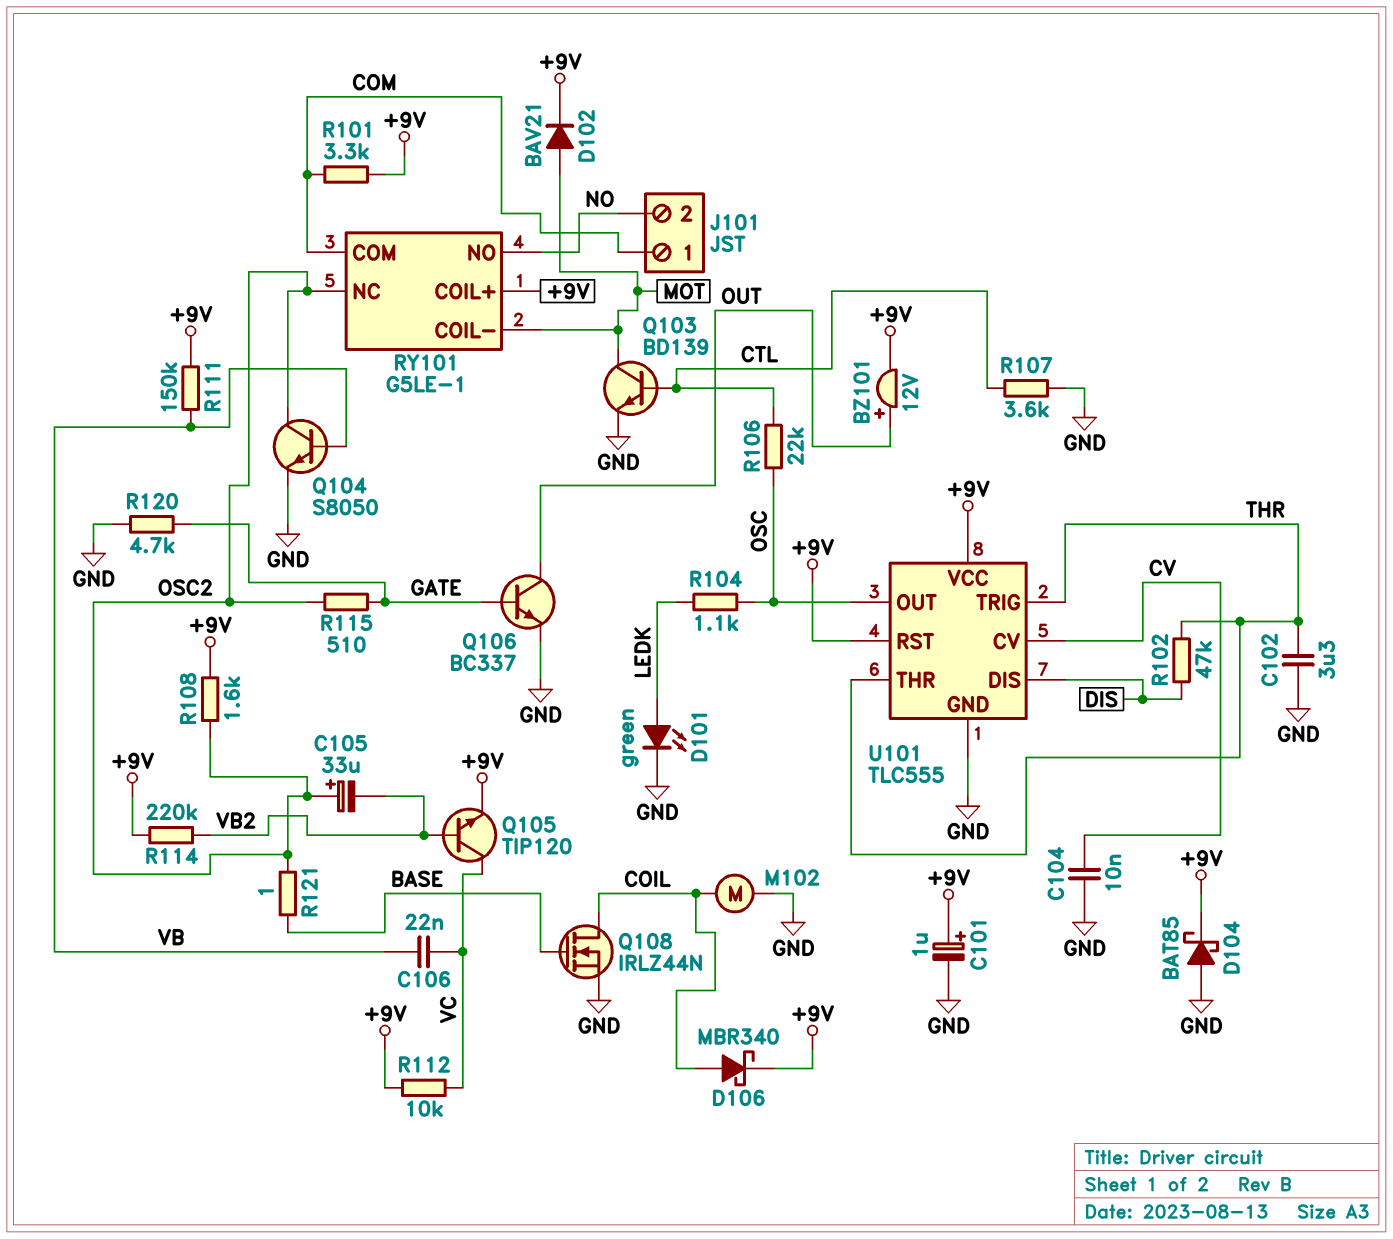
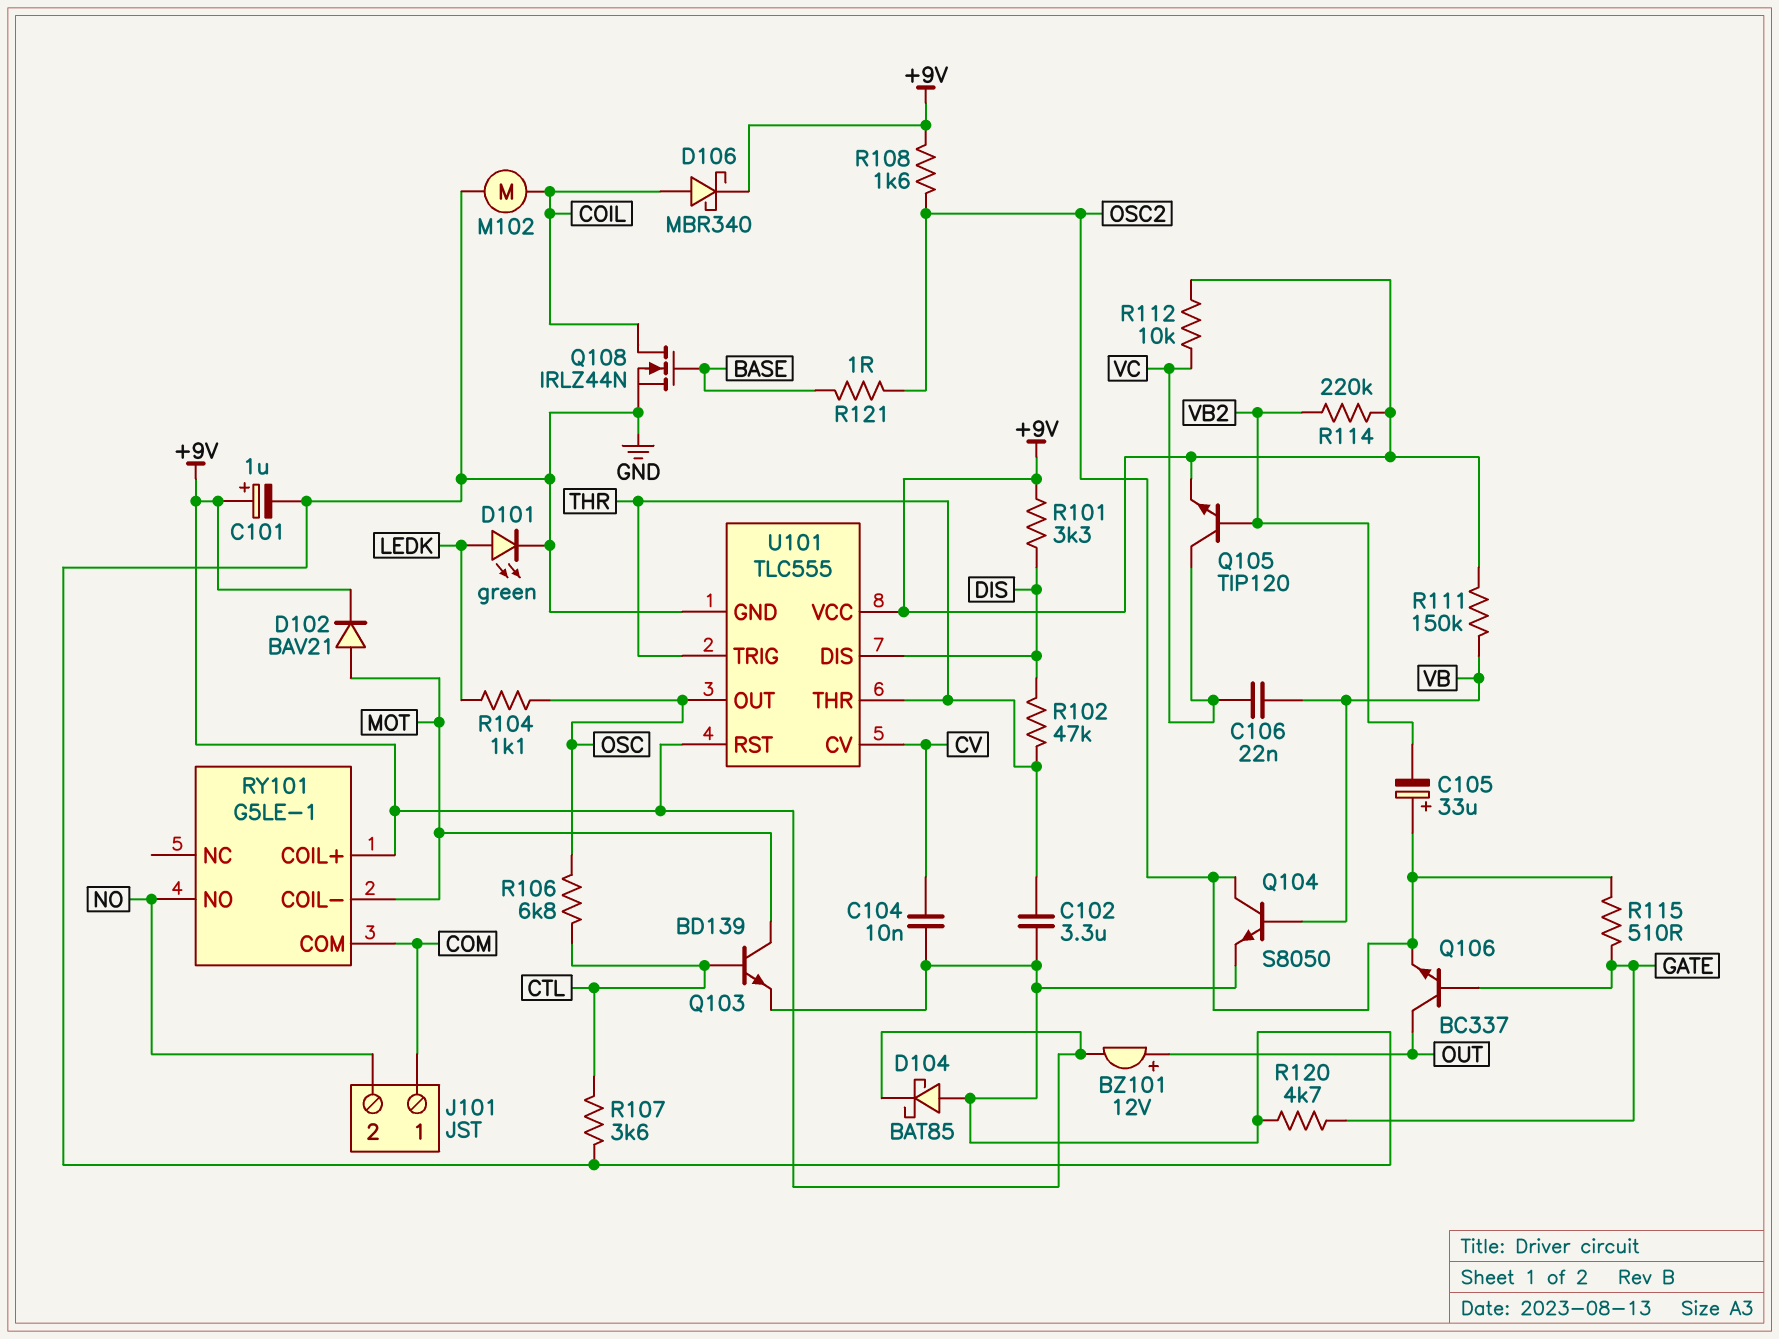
Q106: NPN BC337 (B GATE, C OUT, E GND) -> NPN BC337 (B GATE, C OUT, E OSC2)
R101: 3.3k (+9V, COM) -> 3.3k (+9V, DIS)
R106: 22k (CTL, OSC) -> 6.8k (CTL, OSC)
RY101 pin NC: OSC2 -> none

